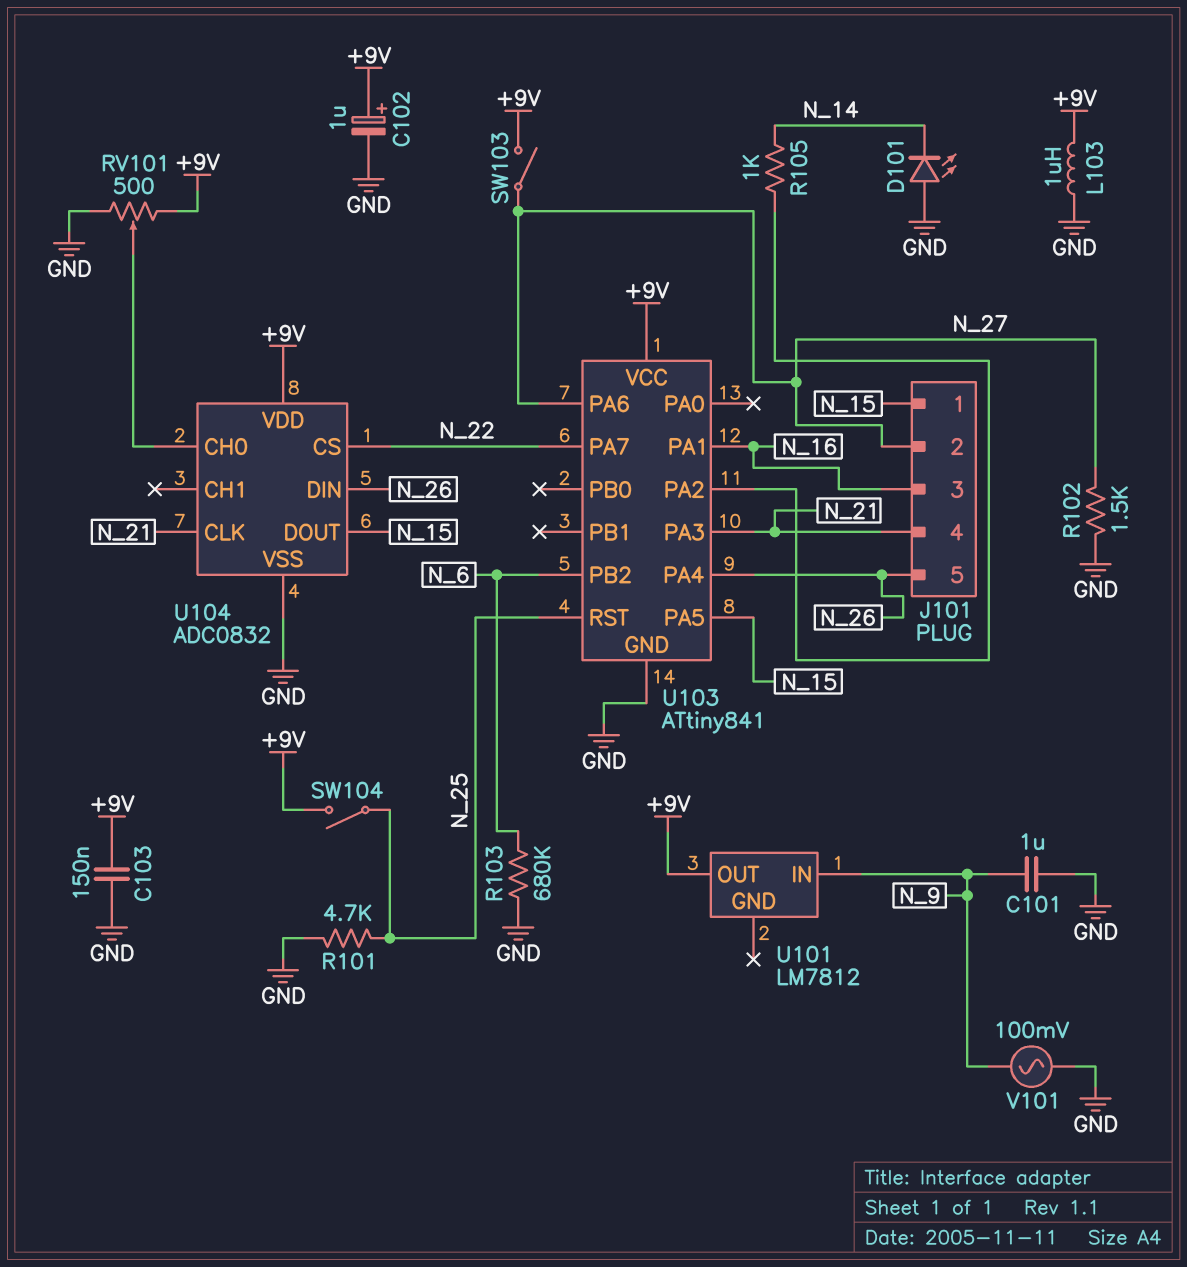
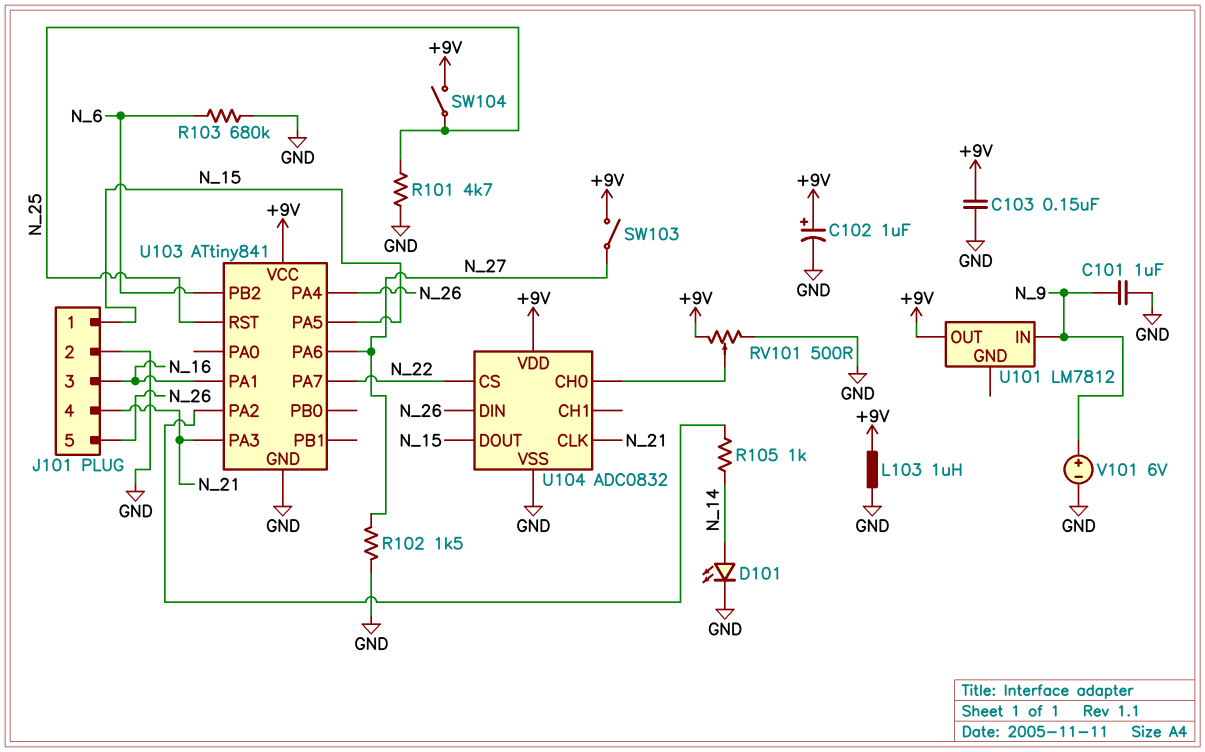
D101: LED (A GND, K N_14) -> LED (A N_14, K GND)
J101 pin 2: N_27 -> GND
V101: AC 100mV (GND, N_9) -> 6V (plus N_9, minus GND)

